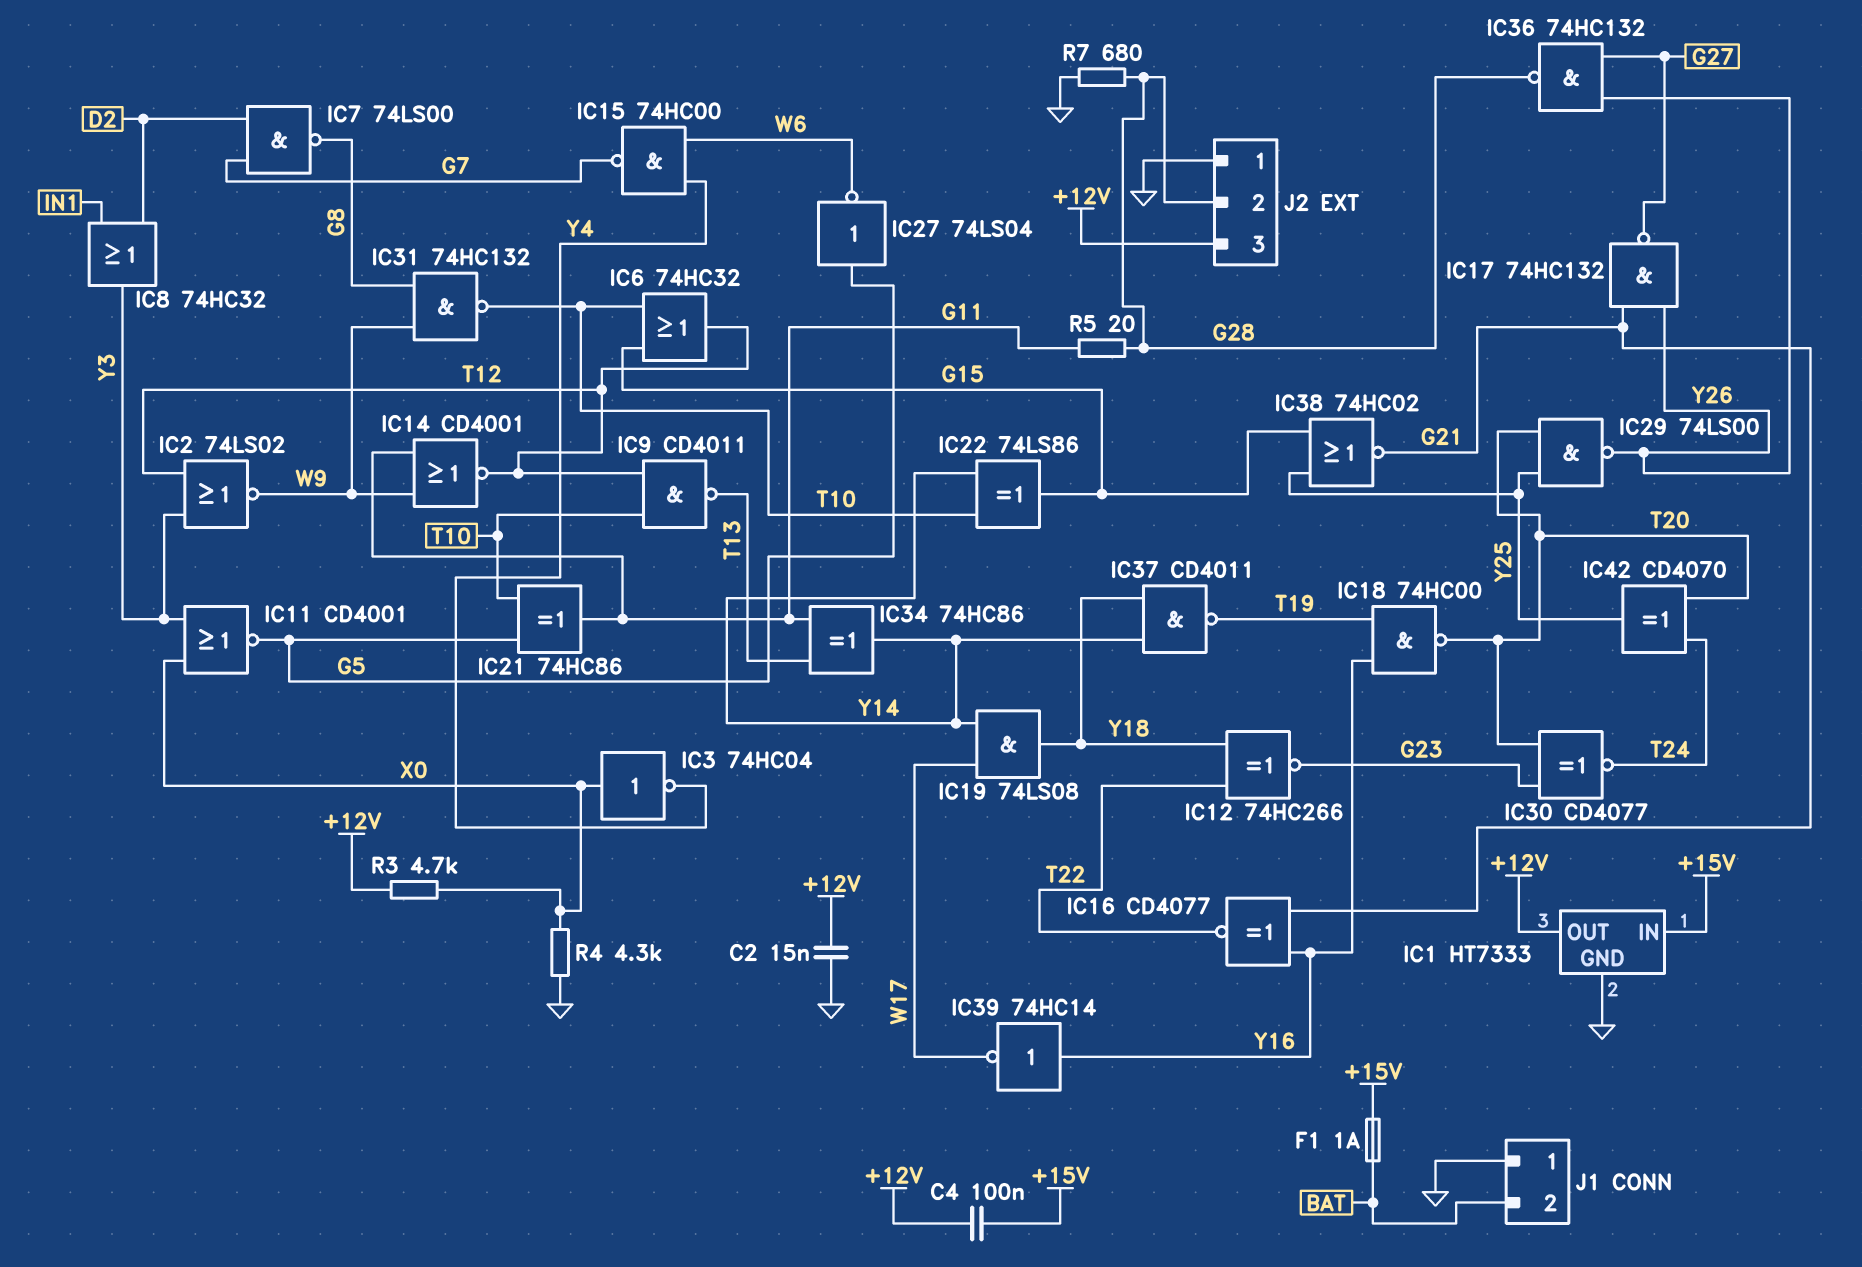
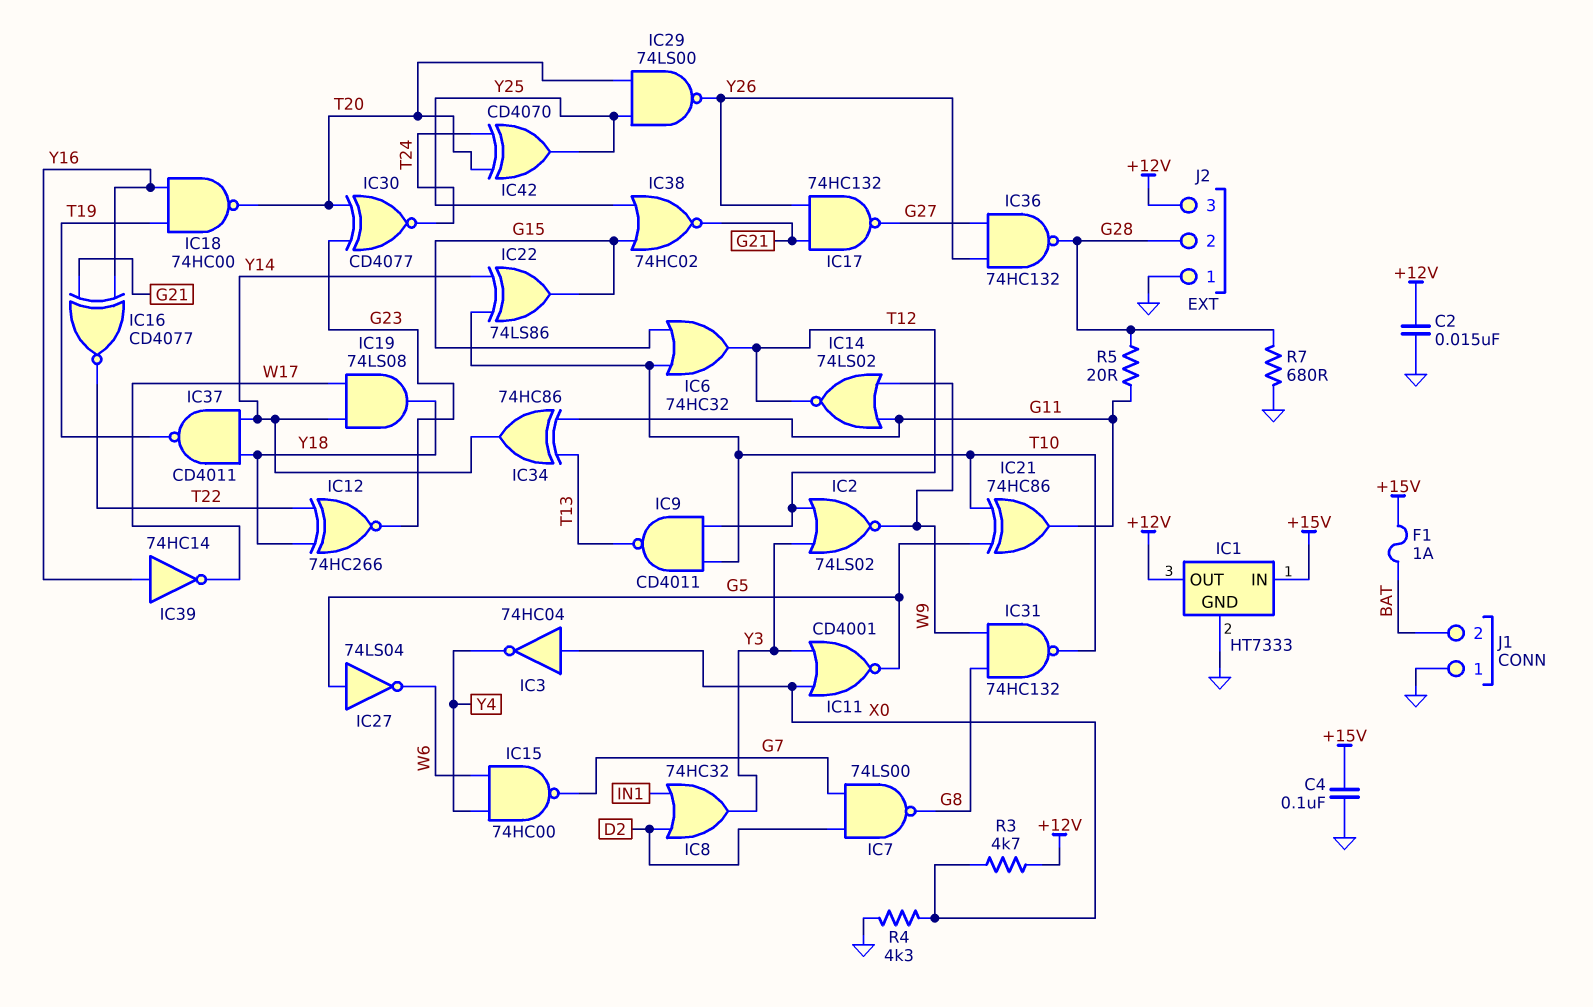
C4: 100nF (+12V, +15V) -> 100nF (+15V, GND)
IC14: NOR CD4001 (in G11, in W9, out T12) -> NOR 74LS02 (in G11, in W9, out T12)

